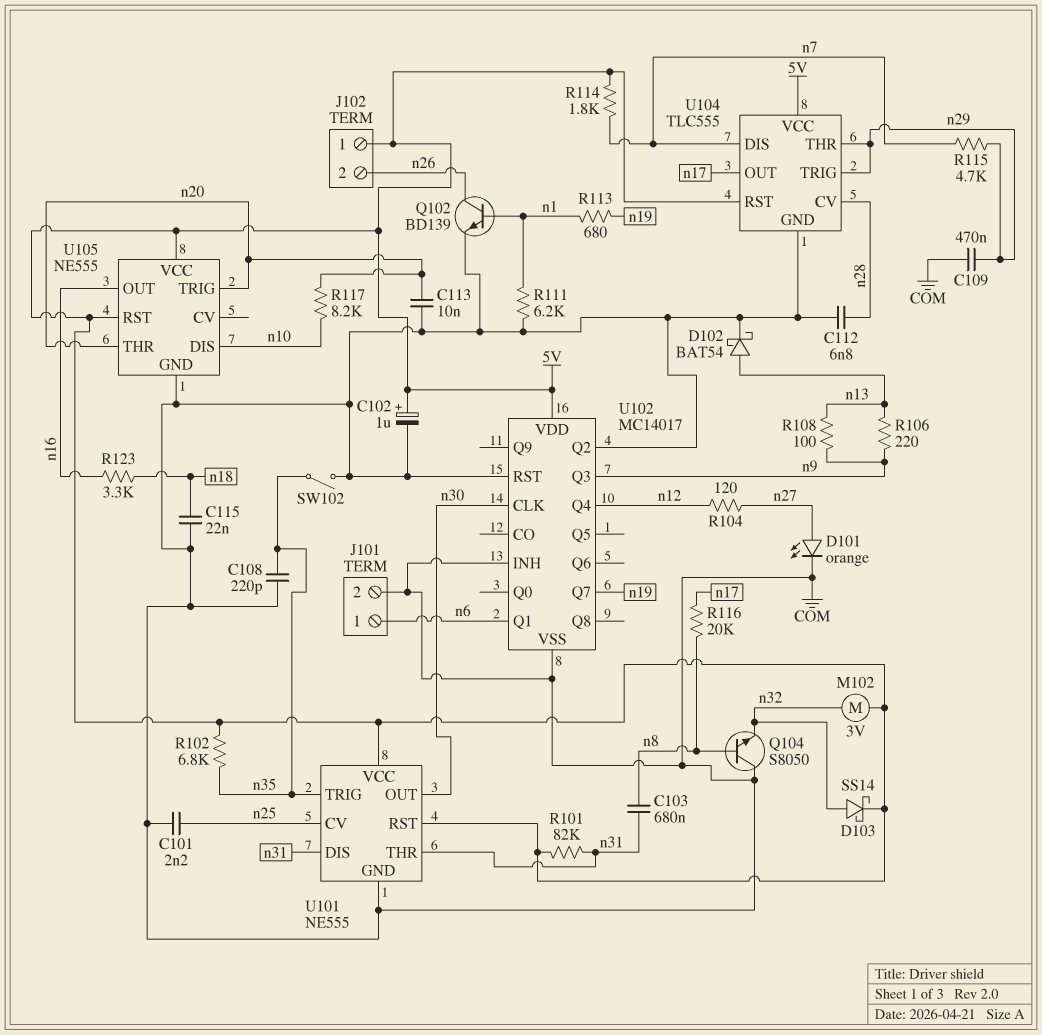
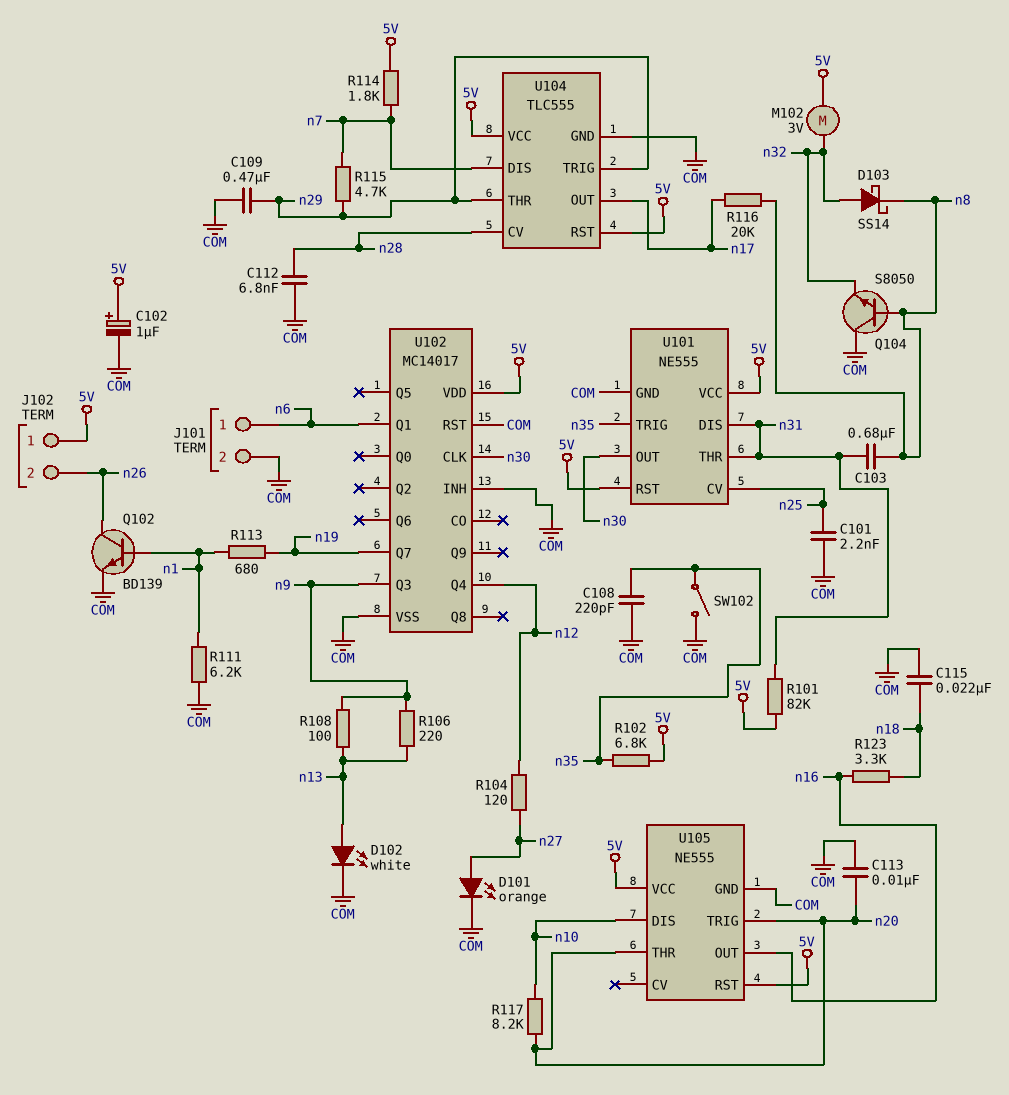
D102: schottky BAT54 (A n13, K COM) -> LED white (A n13, K COM)
D103: schottky SS14 (A n32, K 5V) -> schottky SS14 (A n32, K n8)
U102 pin Q2: COM -> none

